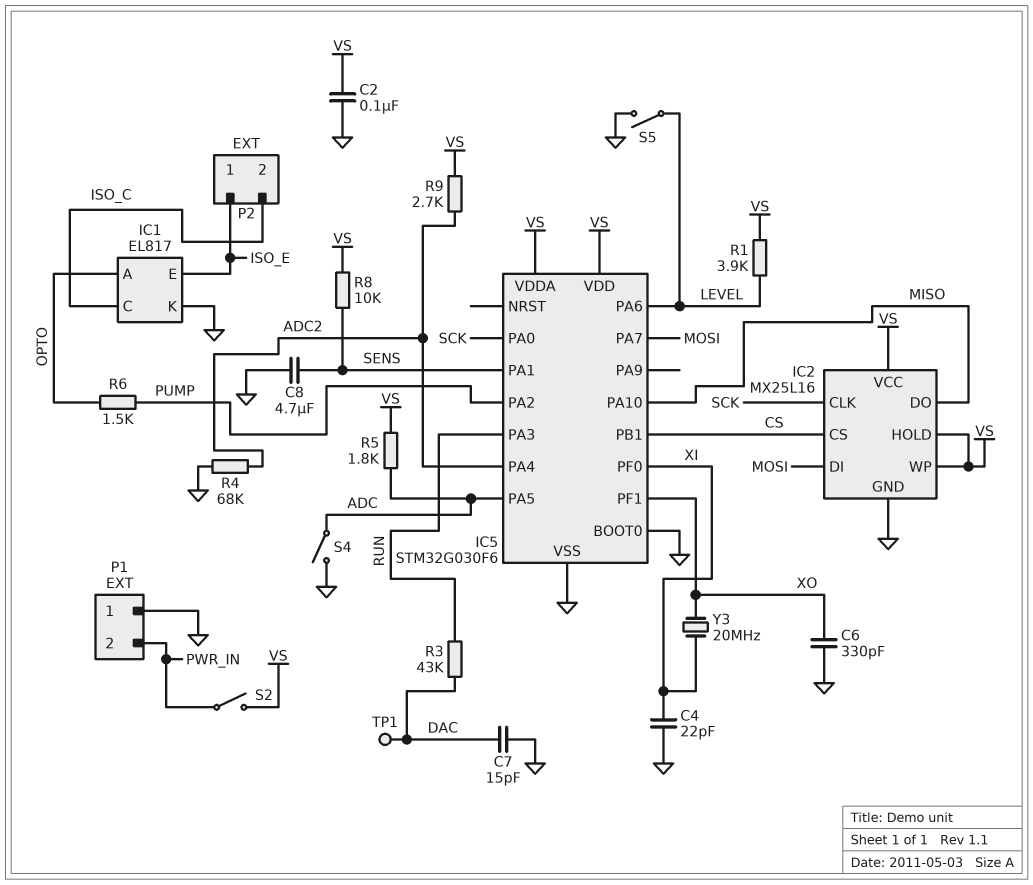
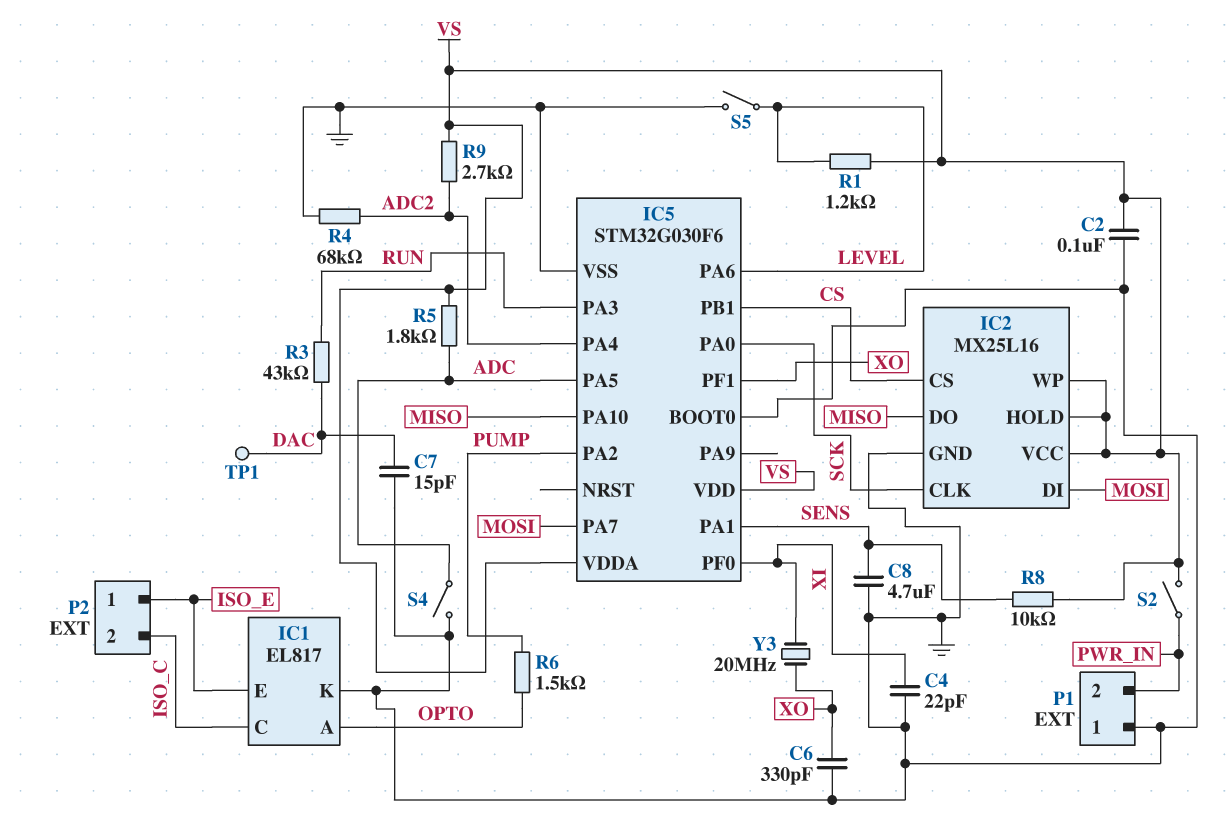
R1: 3.9k (LEVEL, VS) -> 1.2k (LEVEL, VS)

